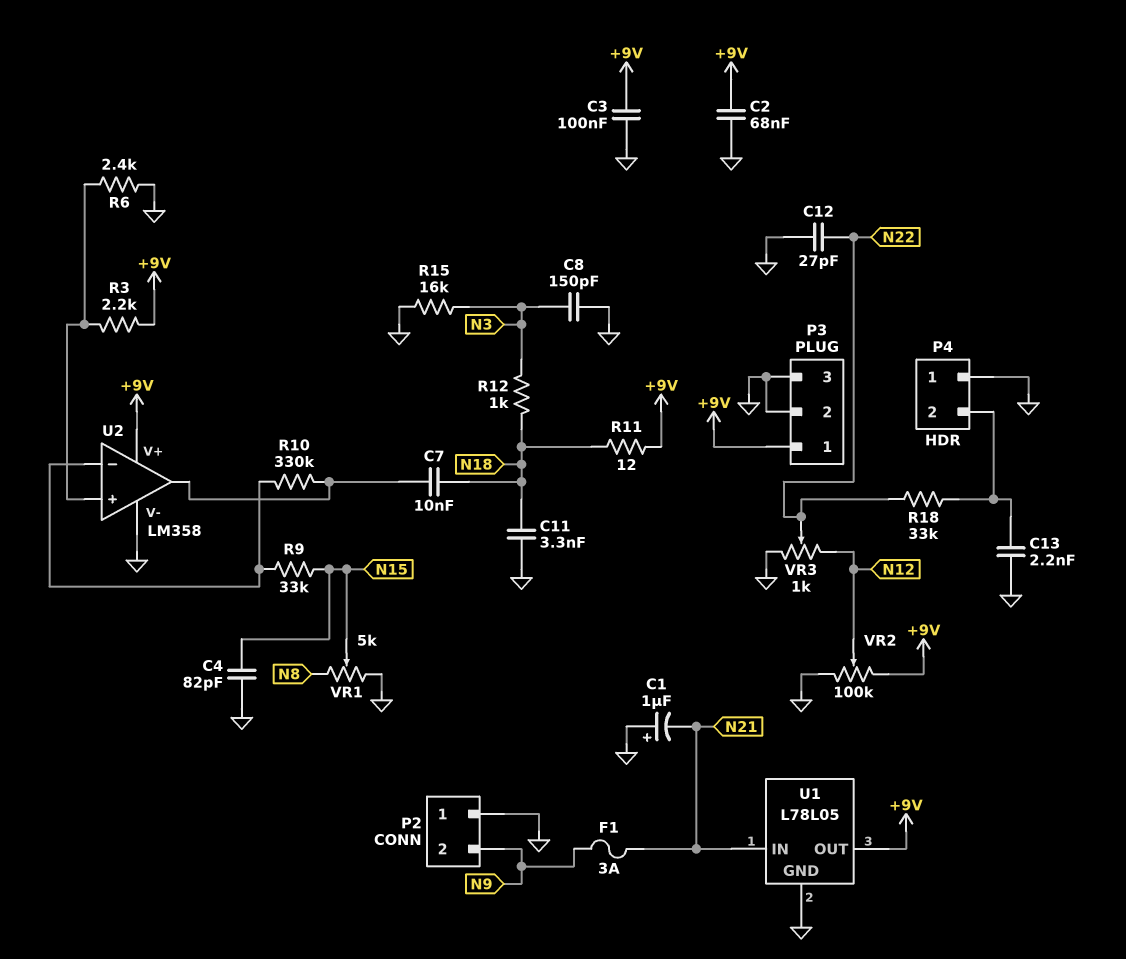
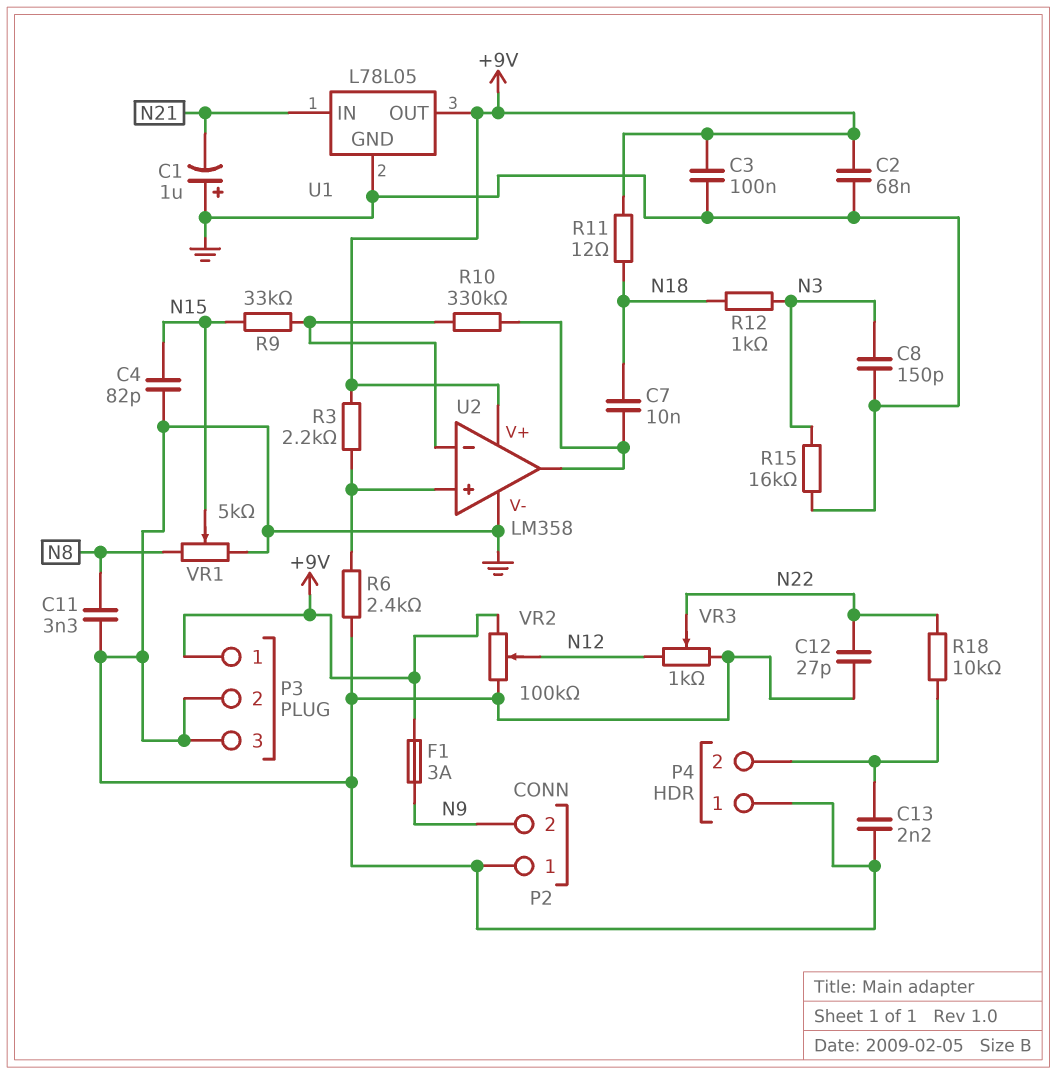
C11: 3.3nF (GND, N18) -> 3.3nF (GND, N8)
F1: 3A (N9, N21) -> 3A (+9V, N9)
R18: 33k (N22, P4/2) -> 10k (N22, P4/2)

